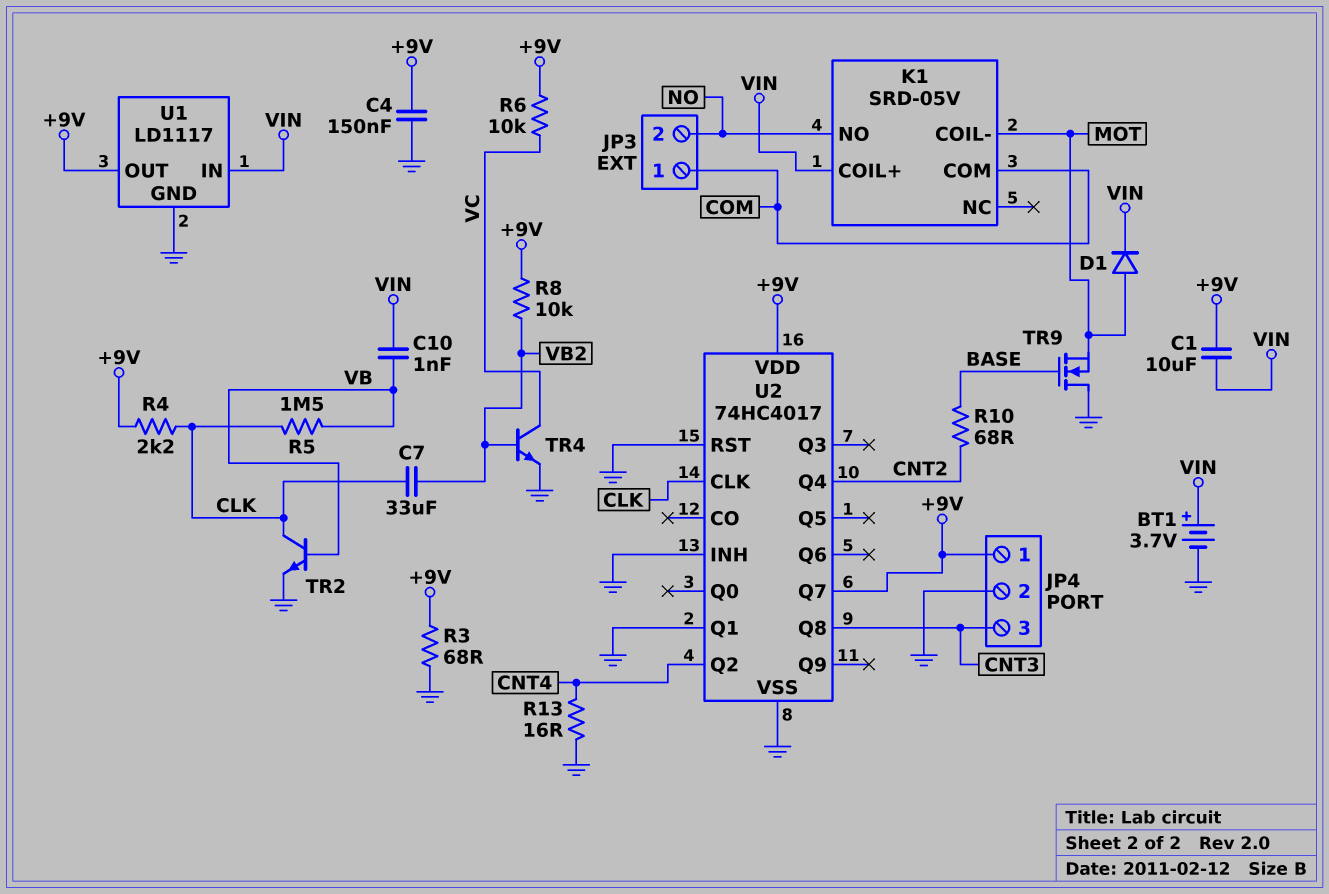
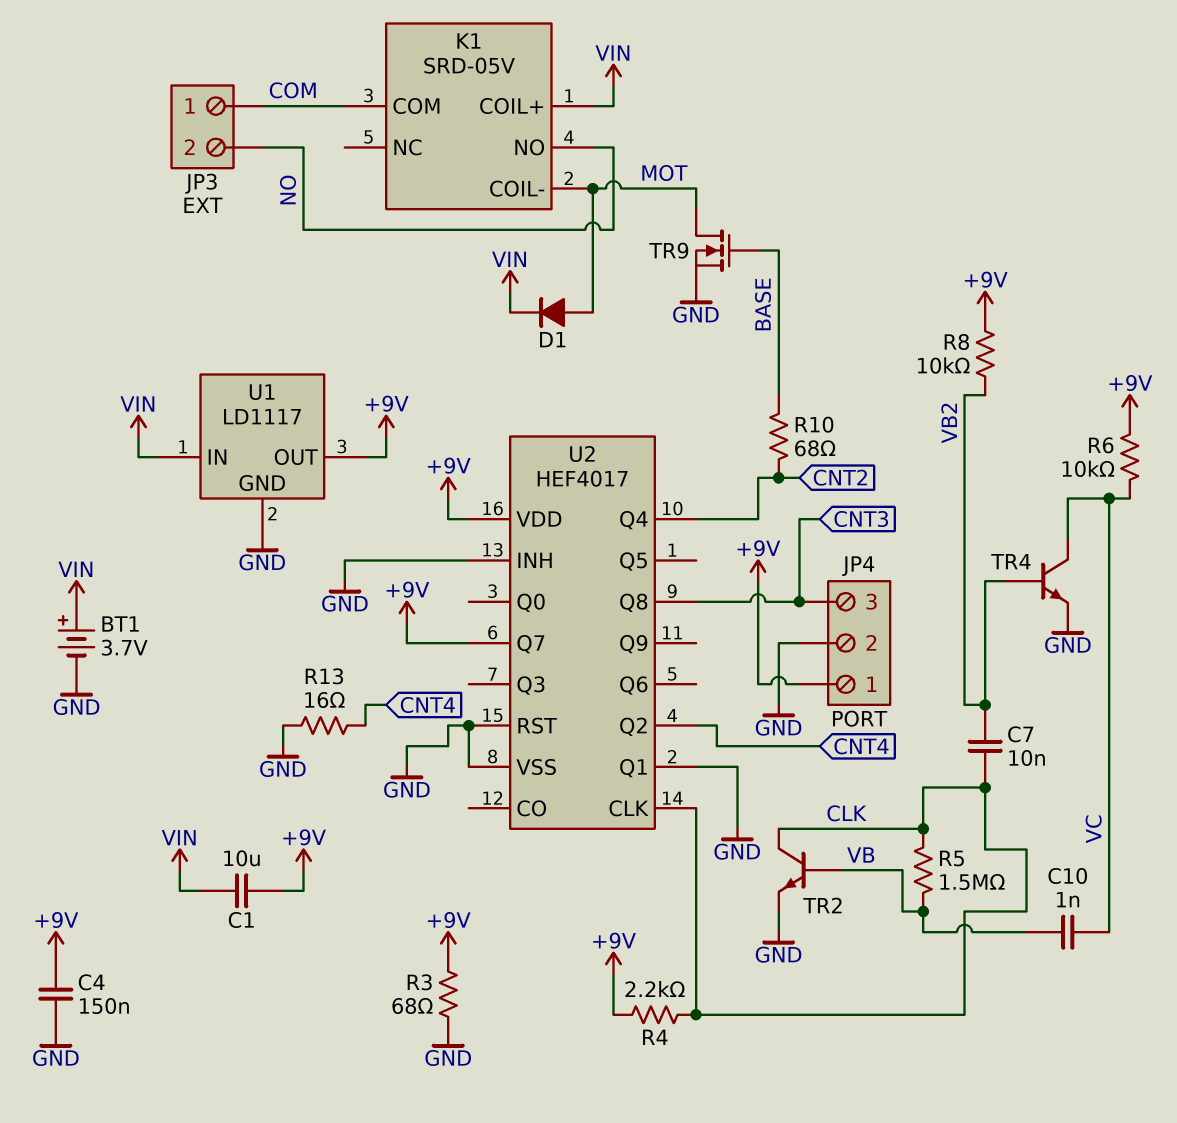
C7: 33uF (CLK, VB2) -> 10nF (CLK, VB2)
C10: 1nF (VB, VIN) -> 1nF (VB, VC)
TR9: NMOS (G BASE, D GND, S MOT) -> NMOS (G BASE, D MOT, S GND)
U2: 74HC4017 -> HEF4017

